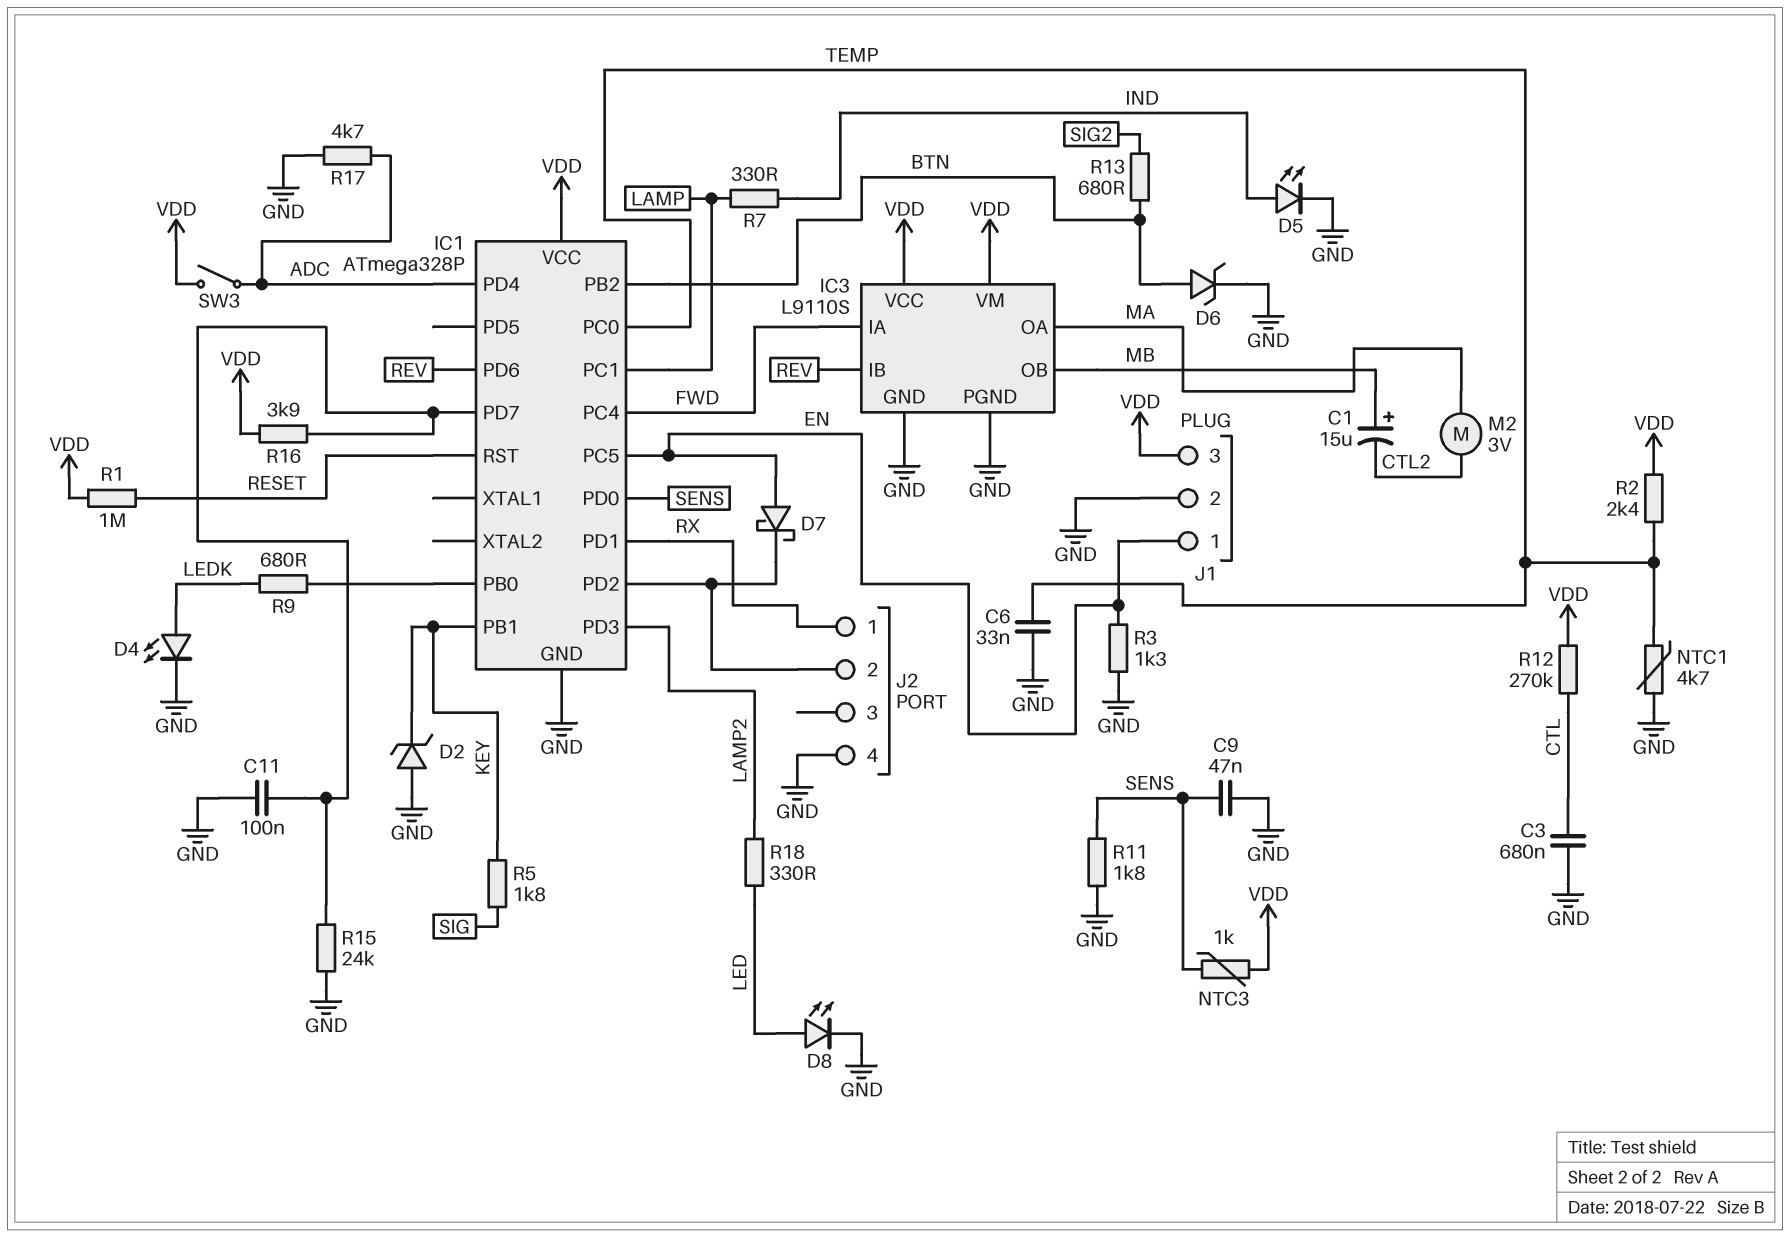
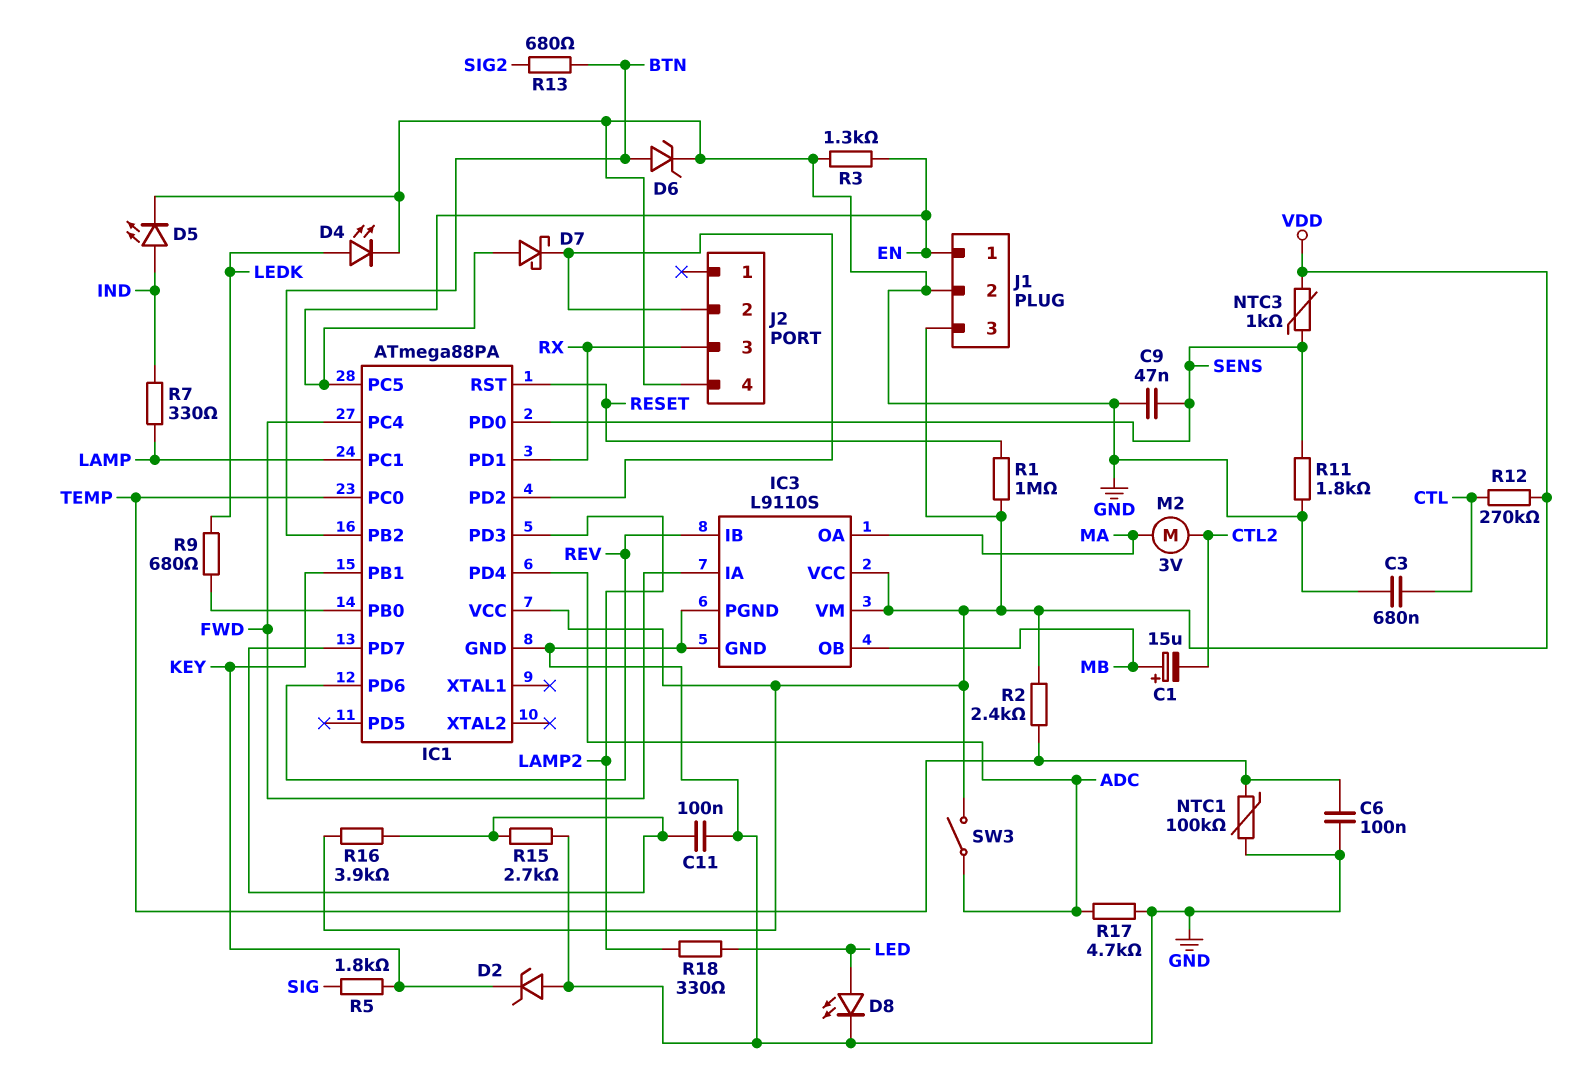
C6: 33nF (GND, TEMP) -> 100nF (GND, TEMP)
IC1: ATmega328P -> ATmega88PA
J2 pin 1: RX -> none
J2 pin 3: none -> RX
NTC1: 4.7k (GND, TEMP) -> 100k (GND, TEMP)
R15: 24k (GND, IC1/PD7) -> 2.7k (GND, IC1/PD7)

